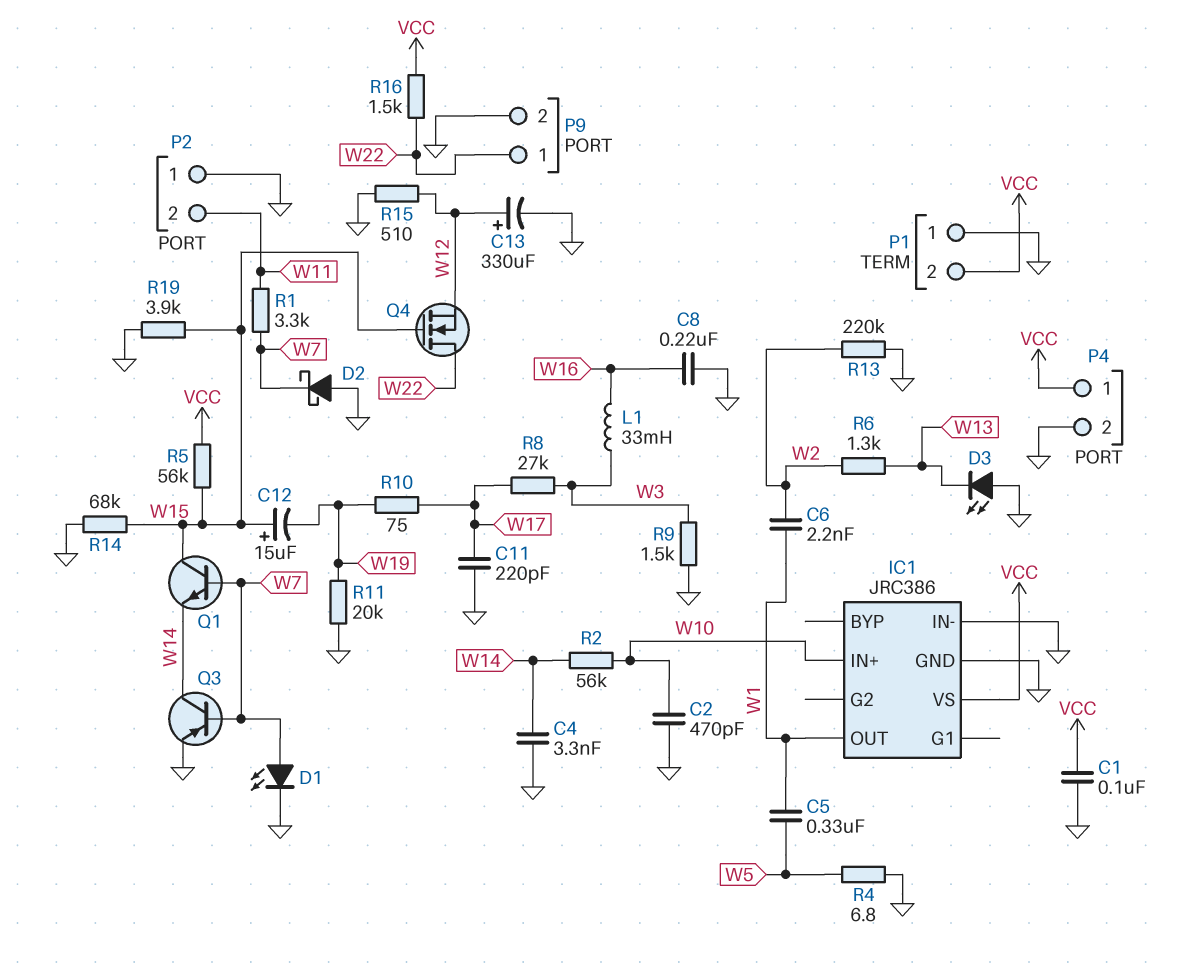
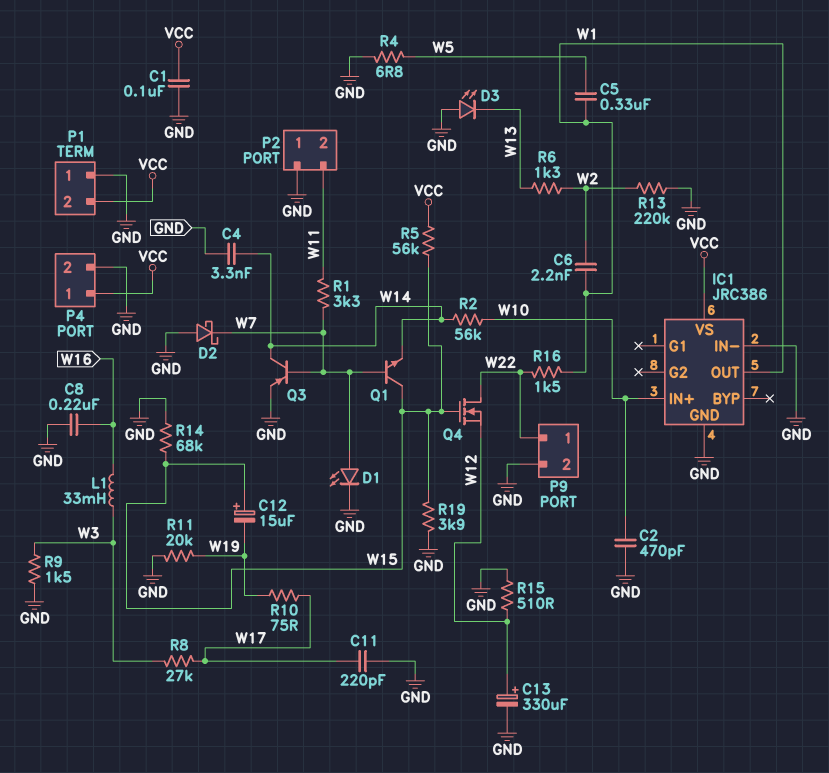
R16: 1.5k (VCC, W22) -> 1.5k (W1, W22)

